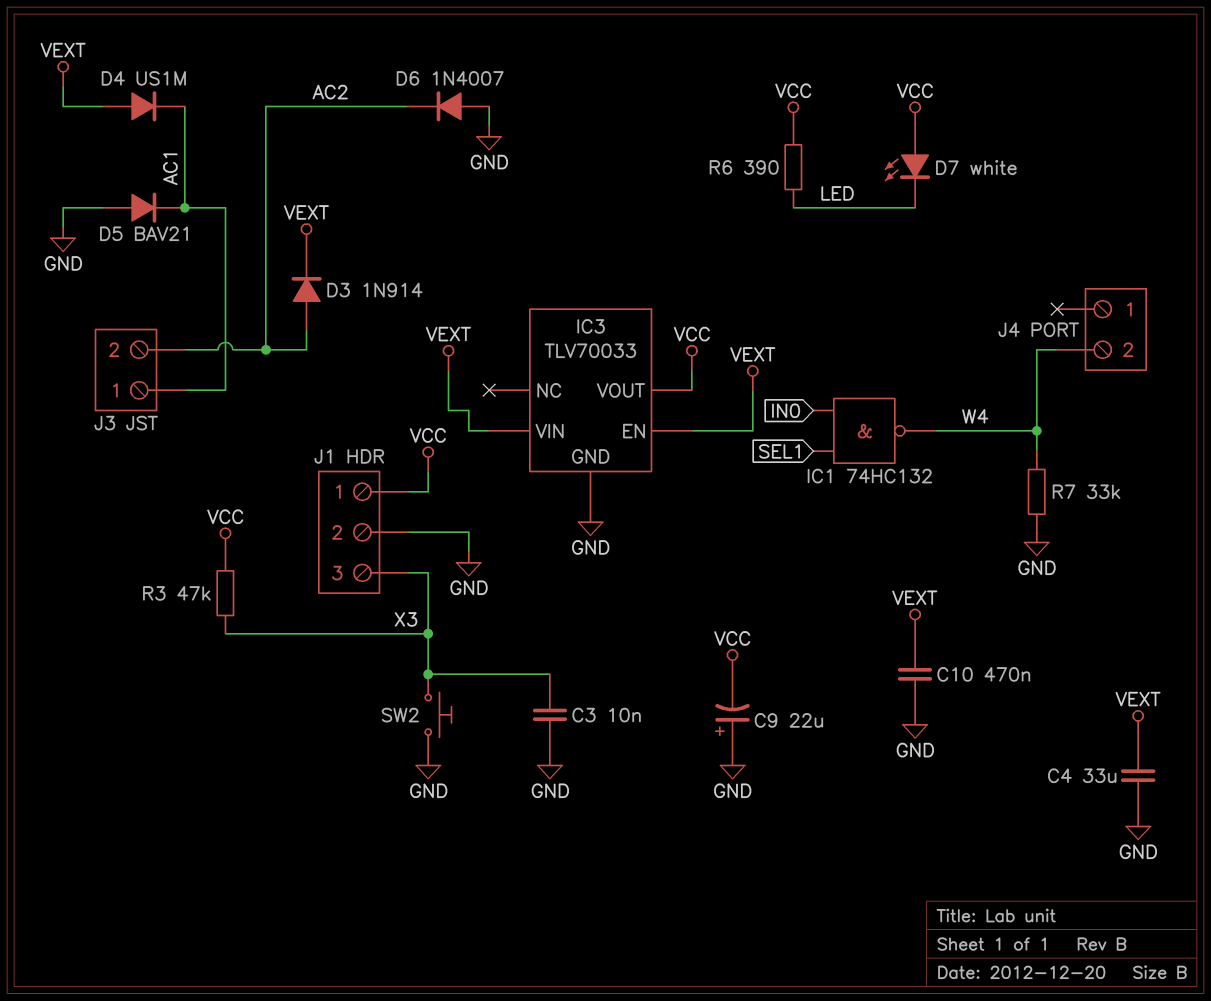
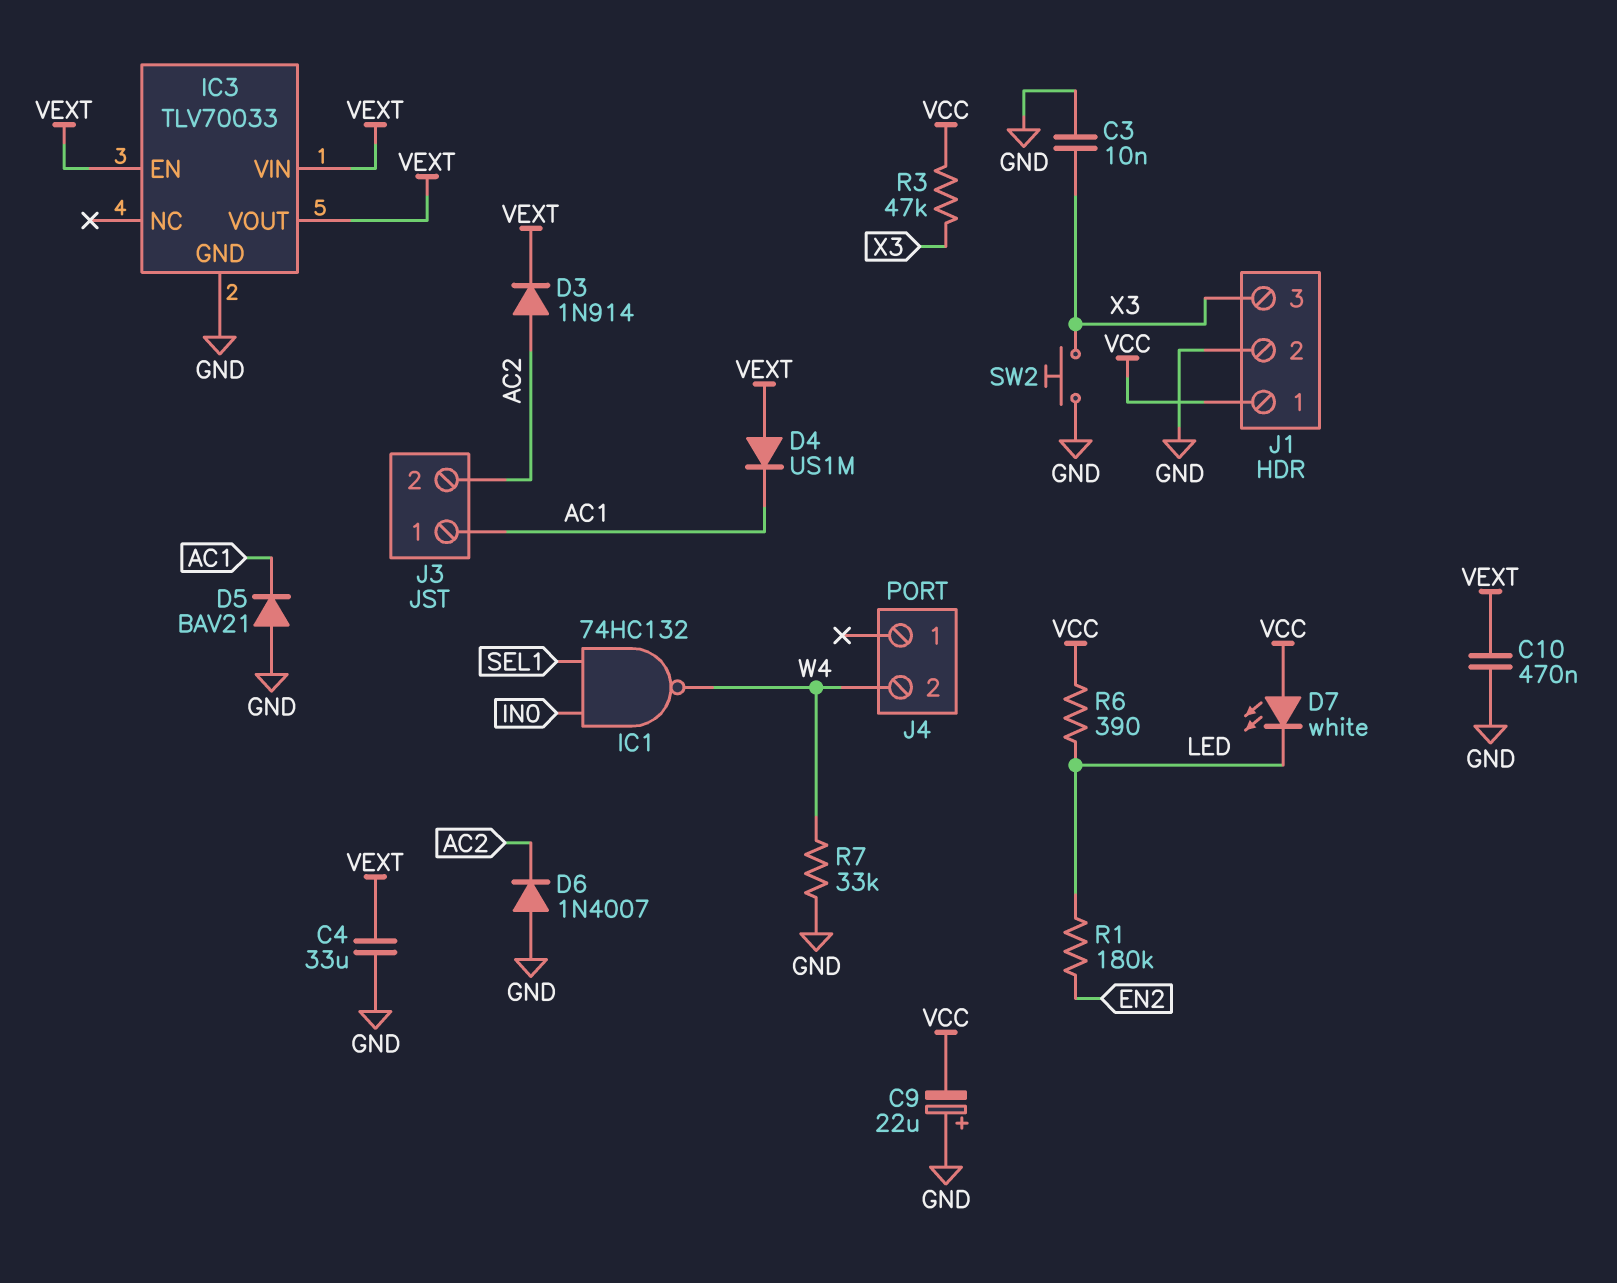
IC3 pin VOUT: VCC -> VEXT
R1: none -> 180k (EN2, LED)

